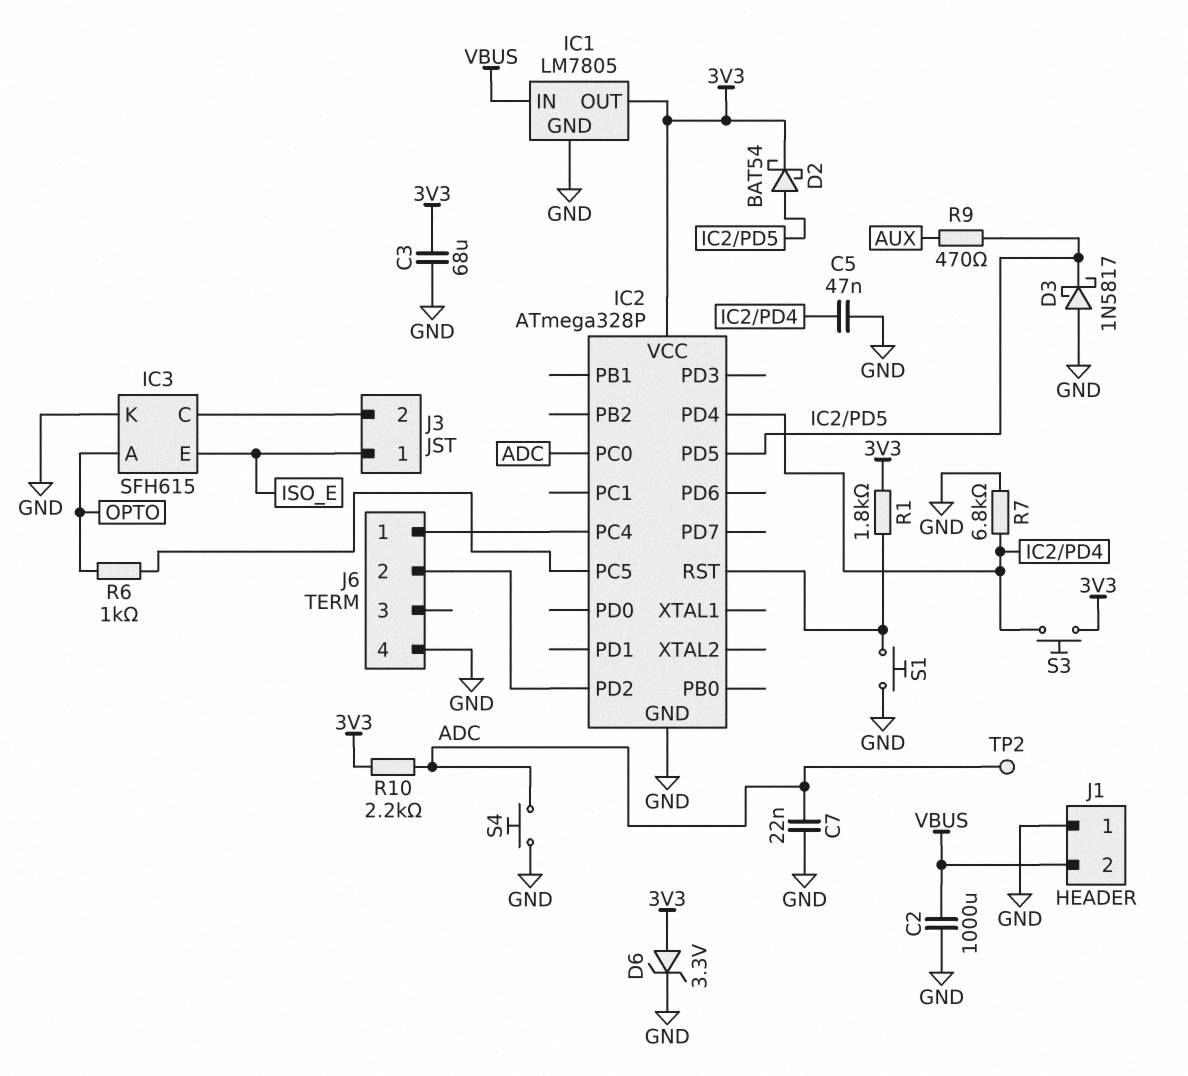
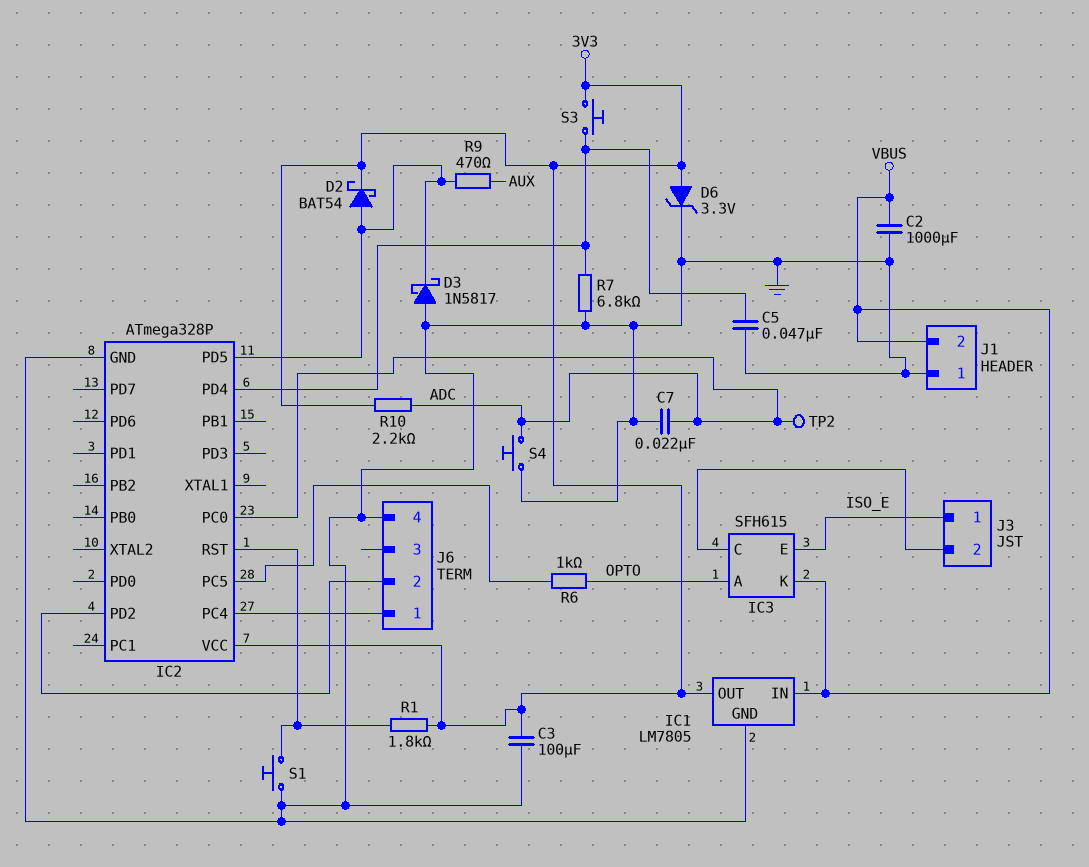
C3: 68uF (3V3, GND) -> 100uF (3V3, GND)
IC3 pin K: GND -> VBUS

